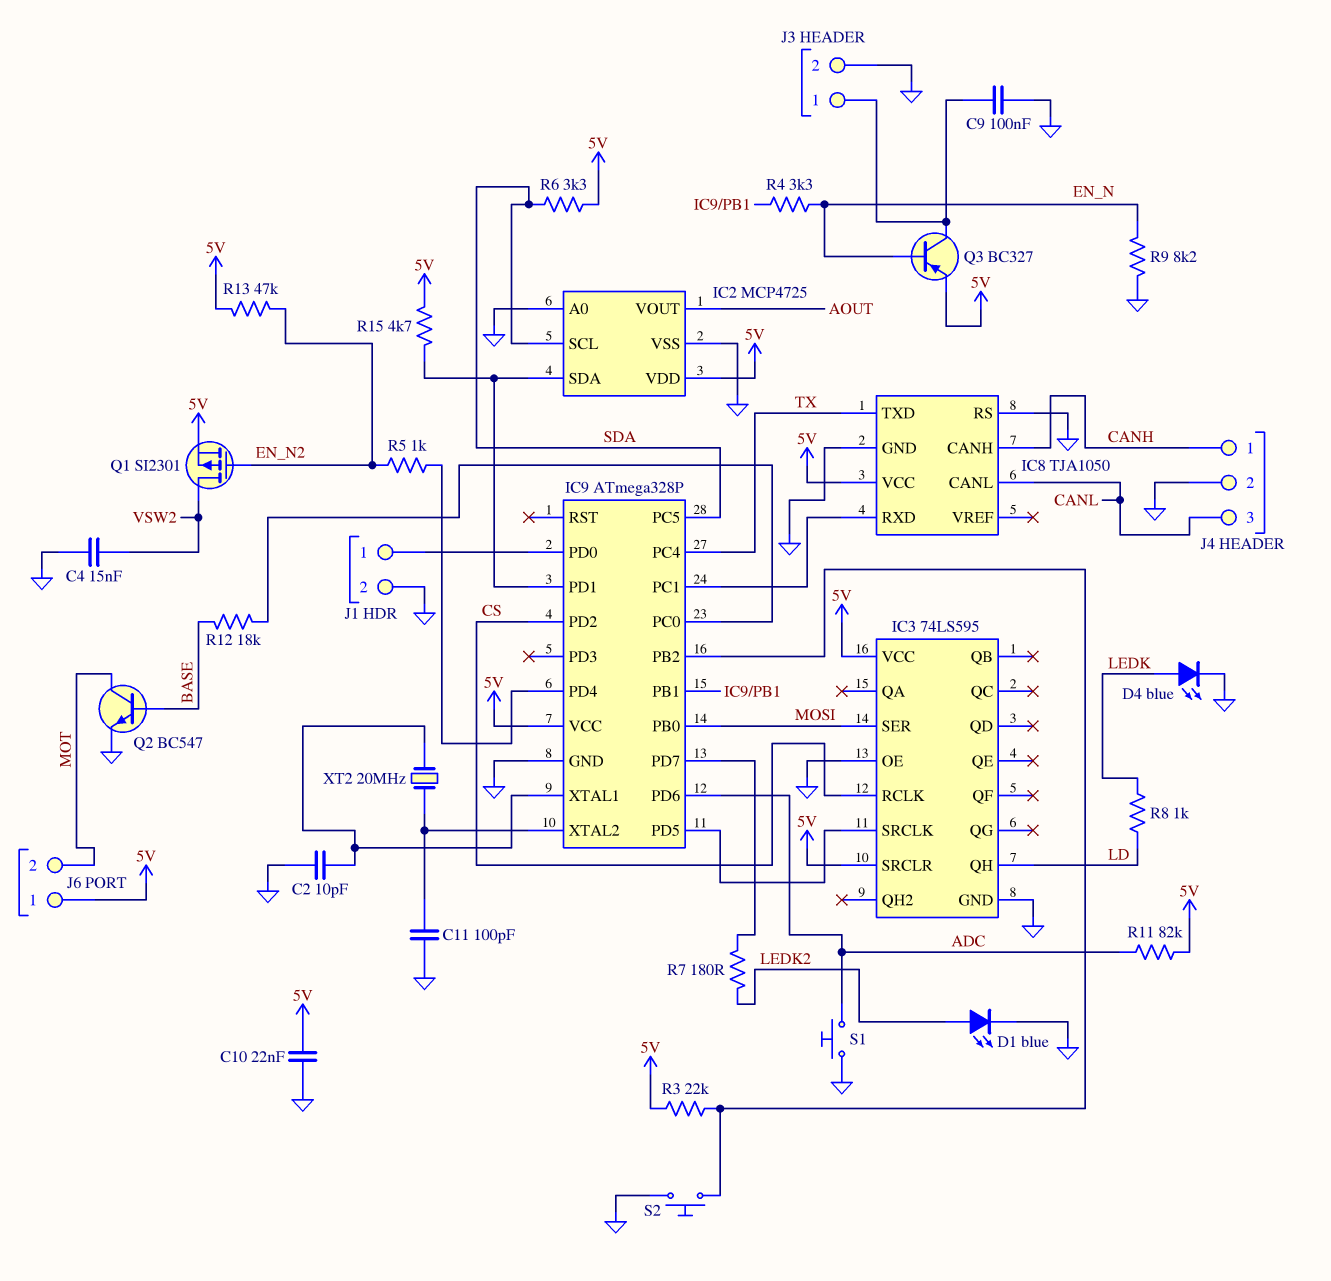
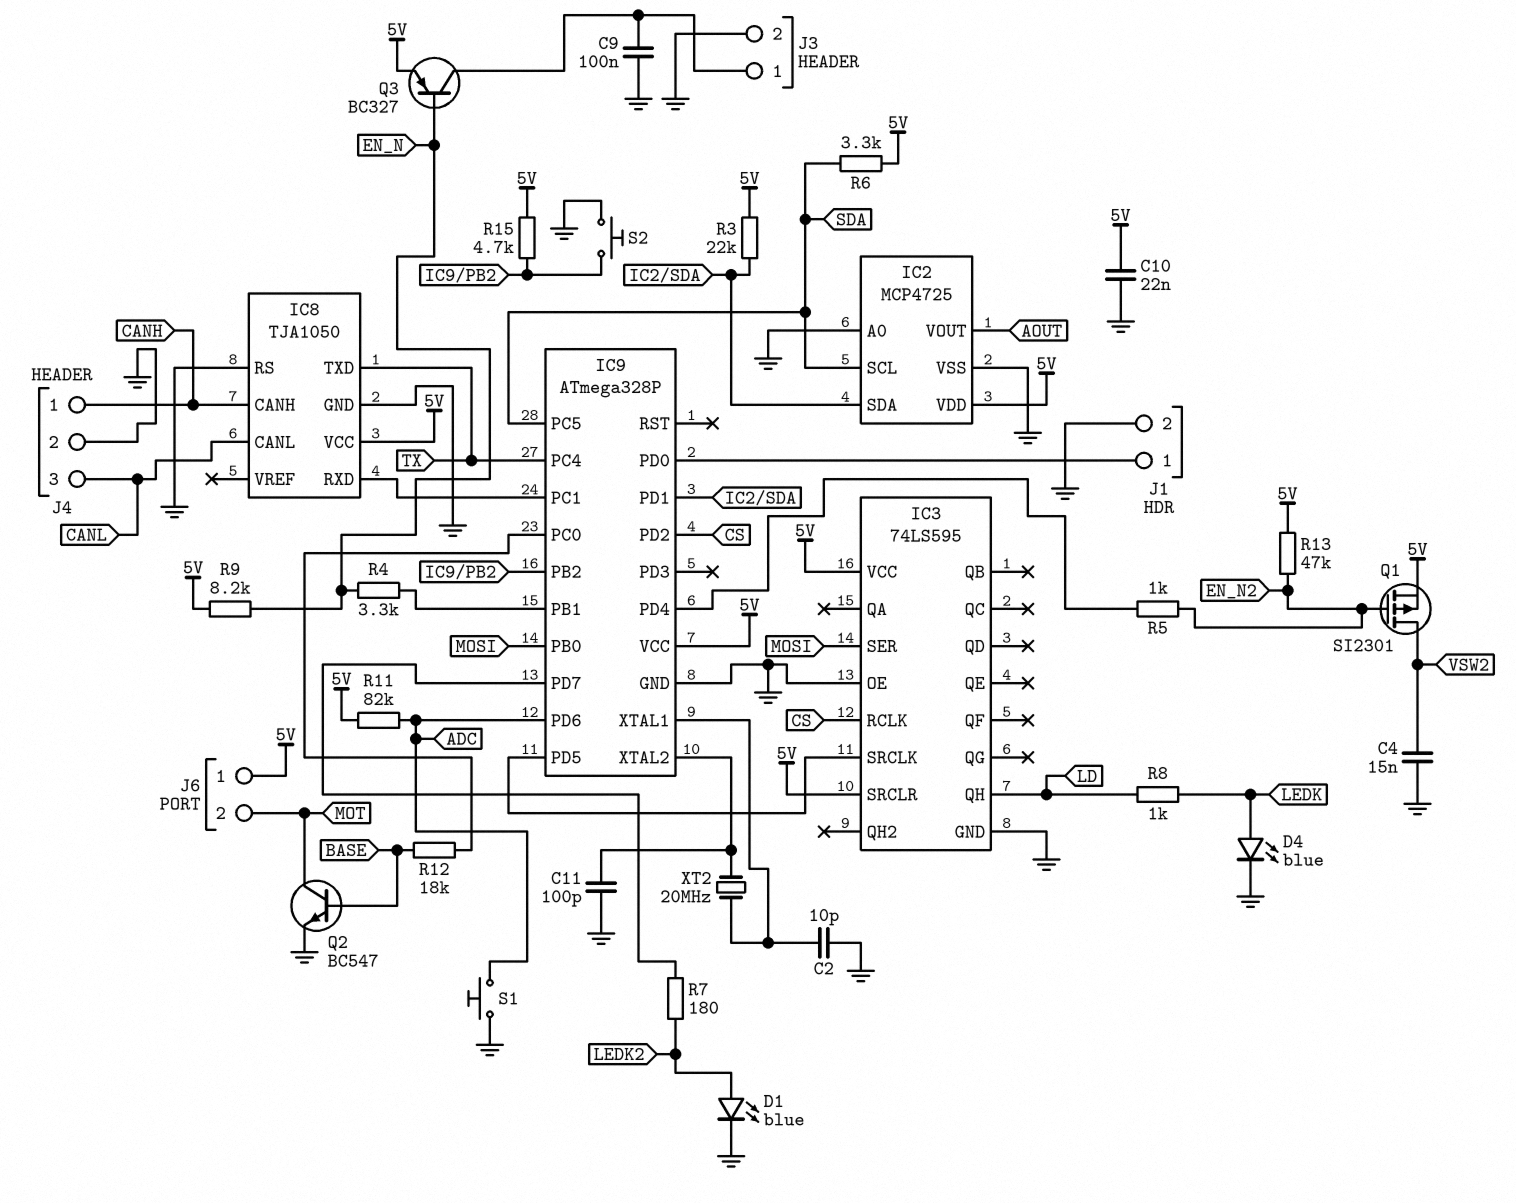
R3: 22k (5V, IC9/PB2) -> 22k (5V, IC2/SDA)
R9: 8.2k (EN_N, GND) -> 8.2k (5V, EN_N)
R15: 4.7k (5V, IC2/SDA) -> 4.7k (5V, IC9/PB2)

